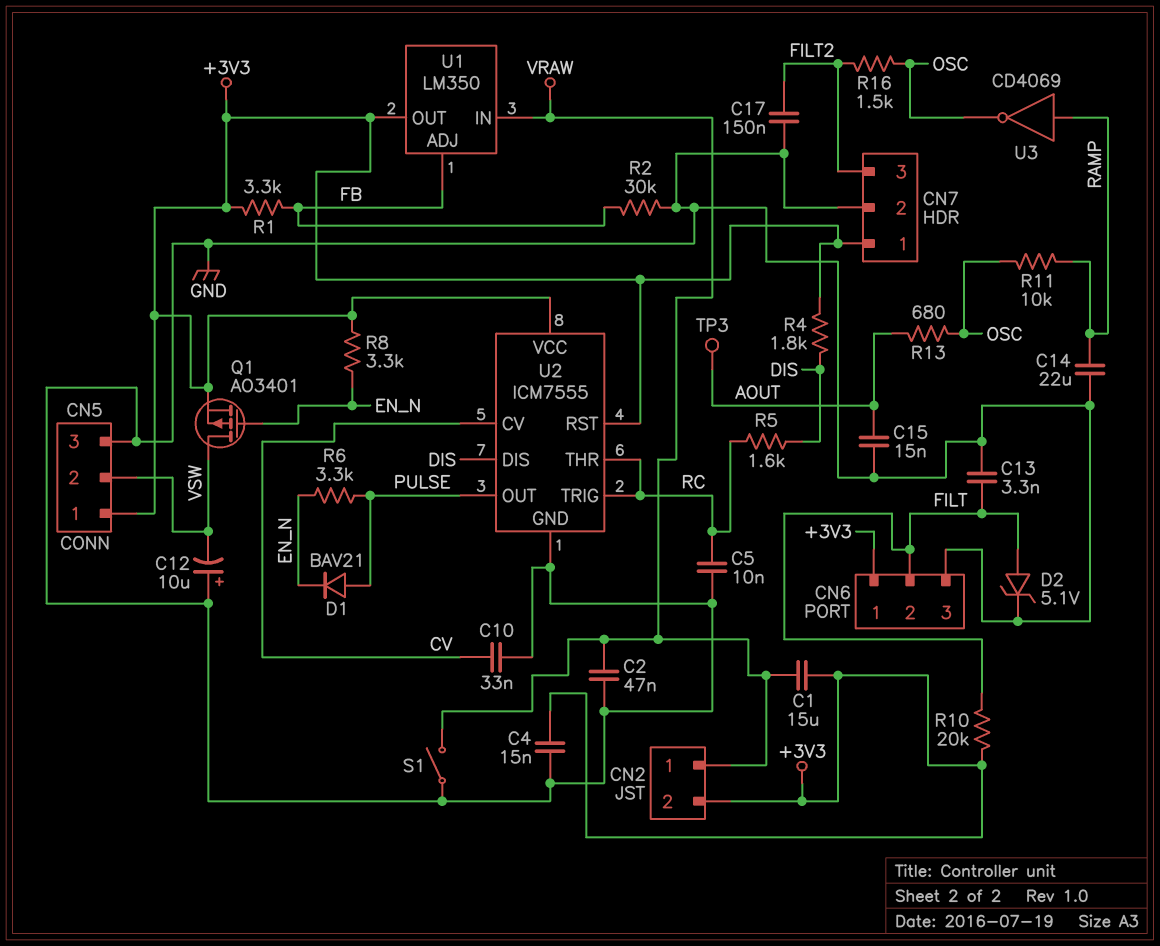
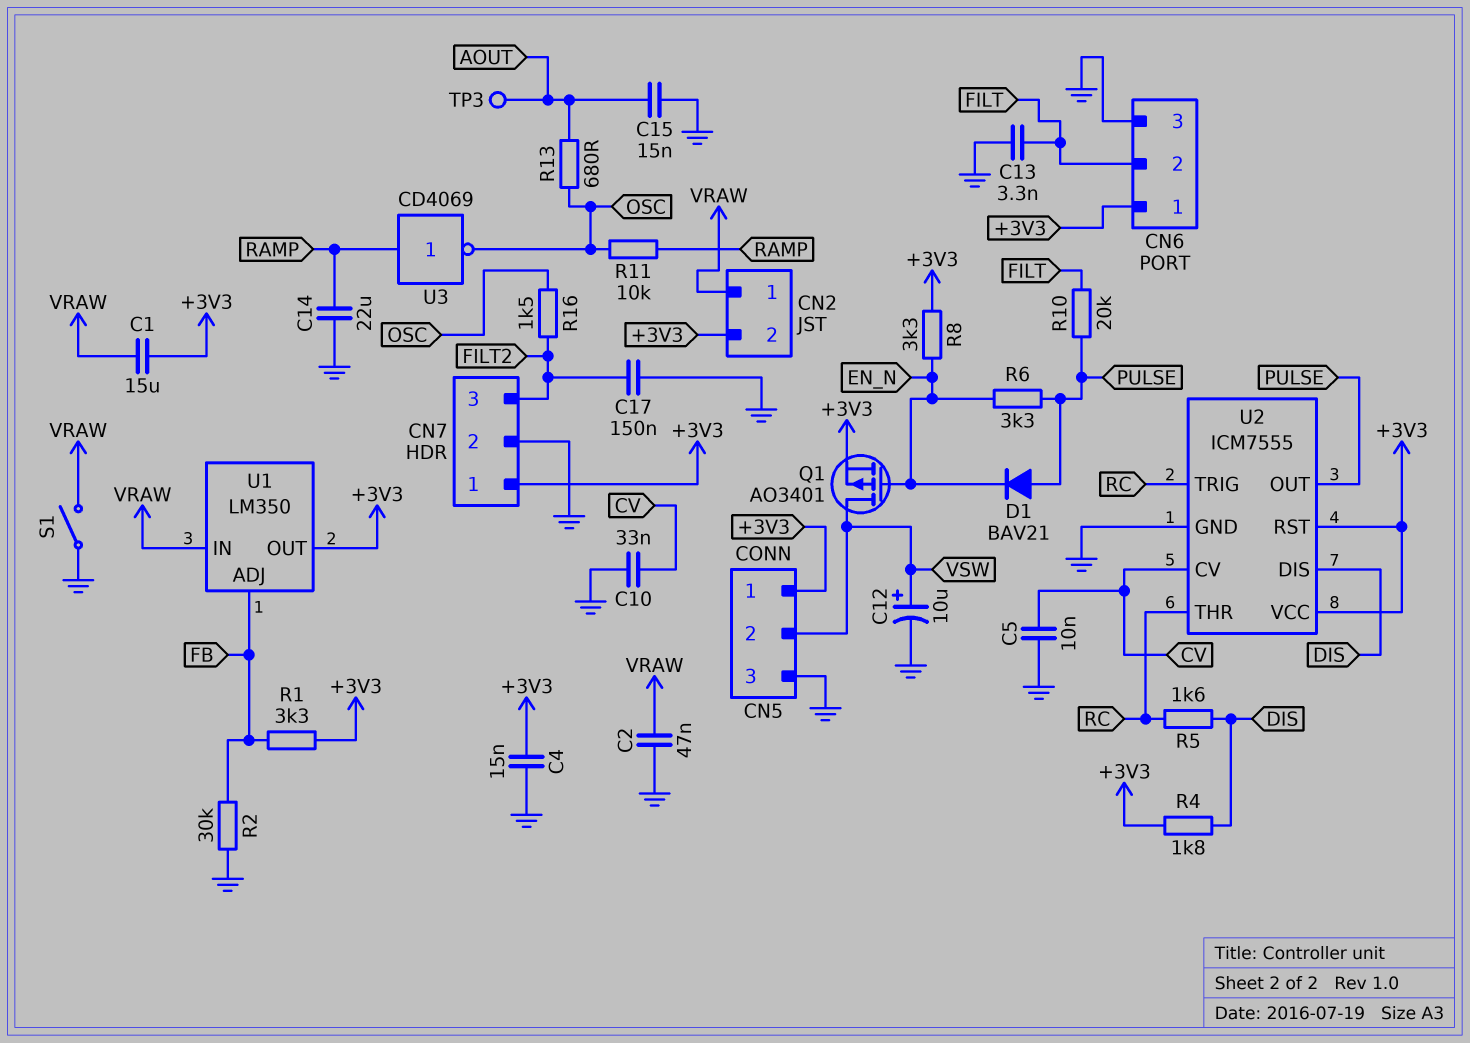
C5: 10nF (GND, RC) -> 10nF (CV, GND)
C12: 10uF (plus GND, minus VSW) -> 10uF (plus VSW, minus GND)
D2: zener 5.1V (A FILT, K GND) -> none
R10: 20k (+3V3, FILT) -> 20k (FILT, PULSE)

